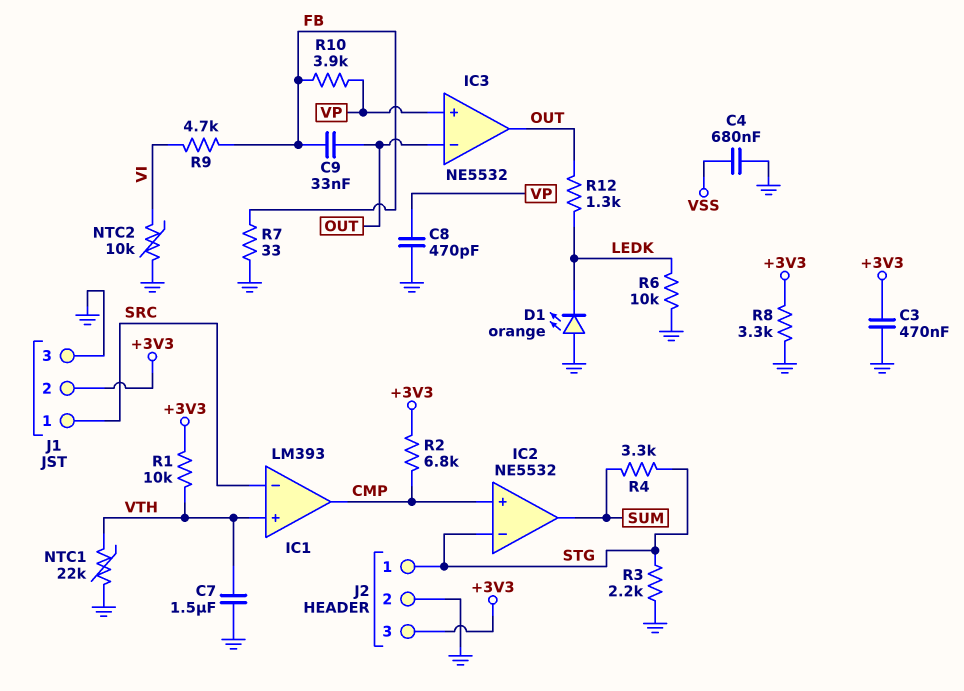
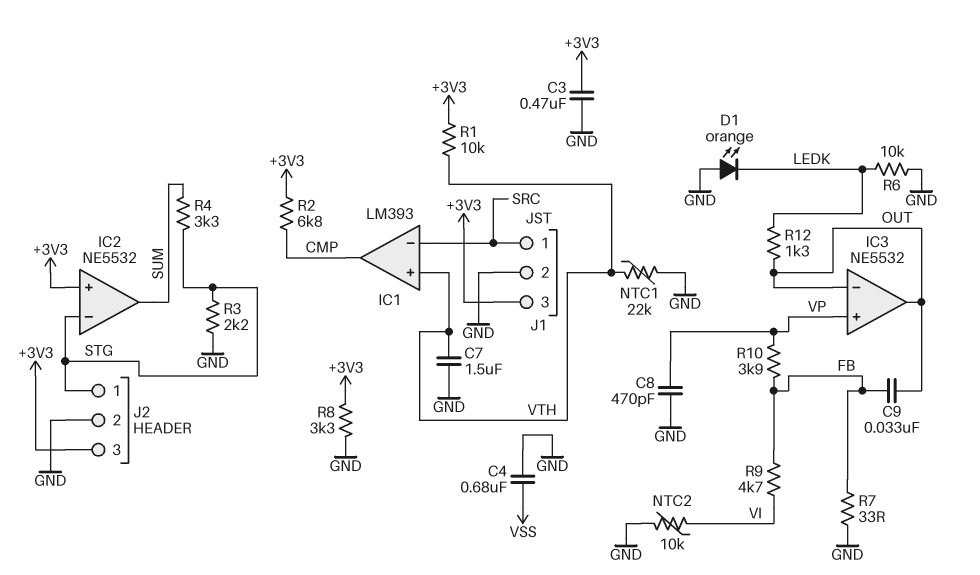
IC2 pin in+: CMP -> +3V3
J1 pin 2: +3V3 -> GND
J1 pin 3: GND -> +3V3

